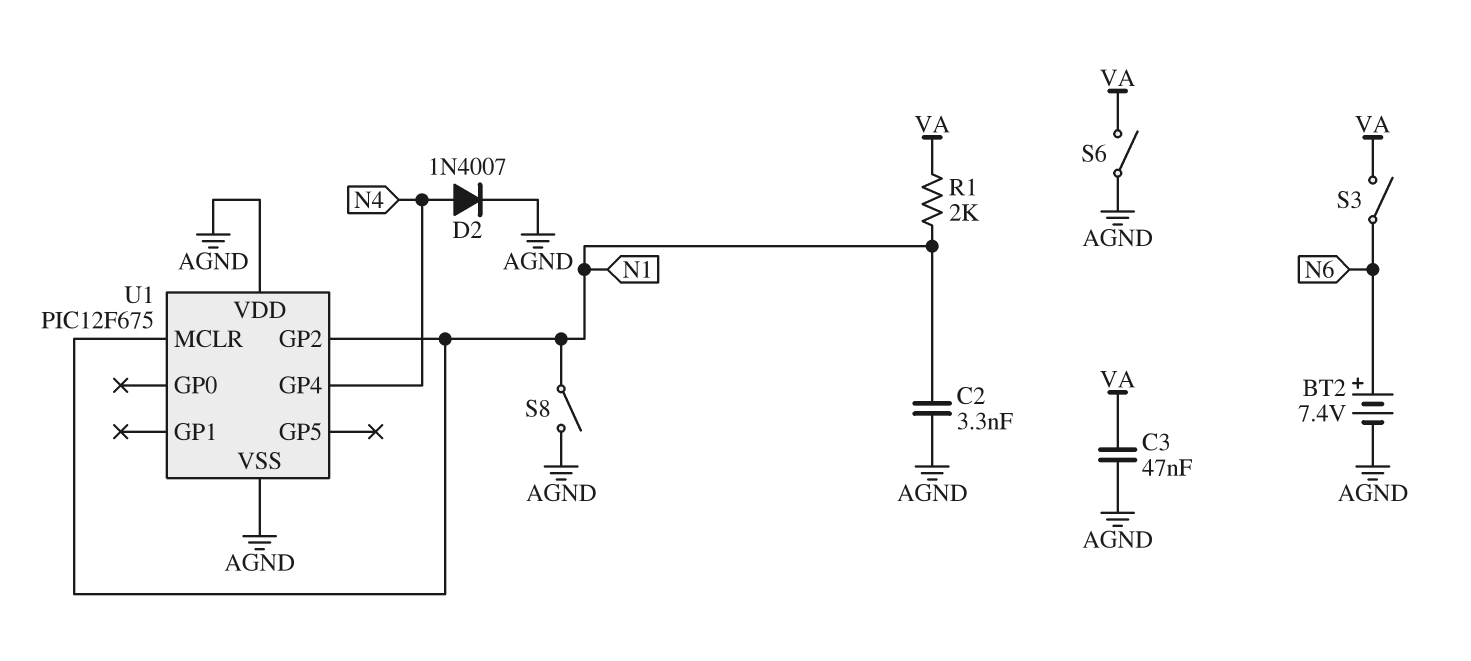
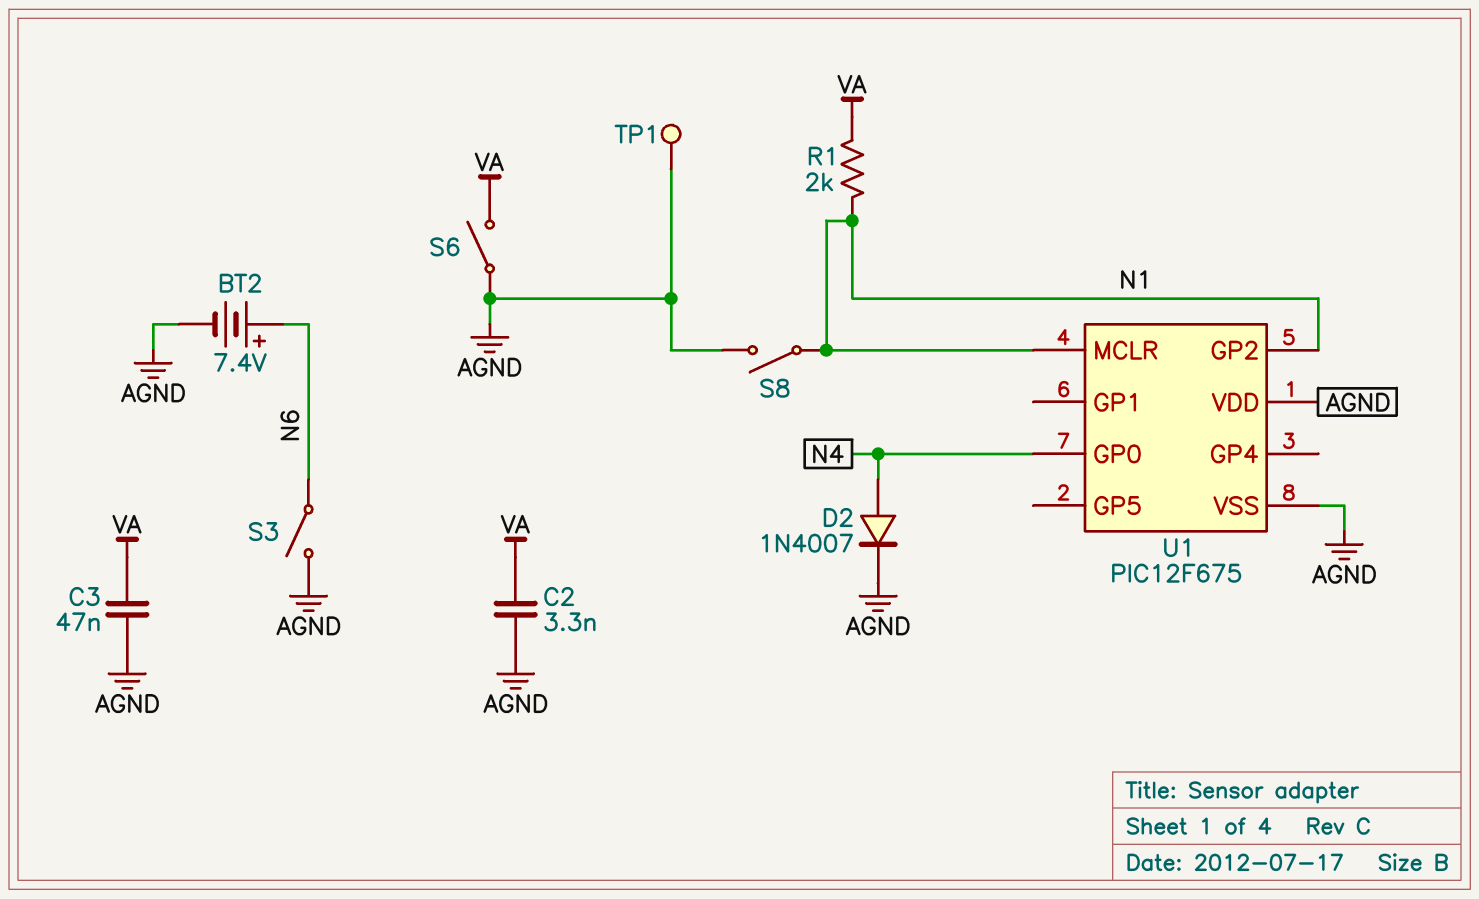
C2: 3.3nF (AGND, N1) -> 3.3nF (AGND, VA)
S3: switch (N6, VA) -> switch (AGND, N6)
TP1: none -> test point (AGND)
U1 pin GP0: none -> N4
U1 pin GP4: N4 -> none

